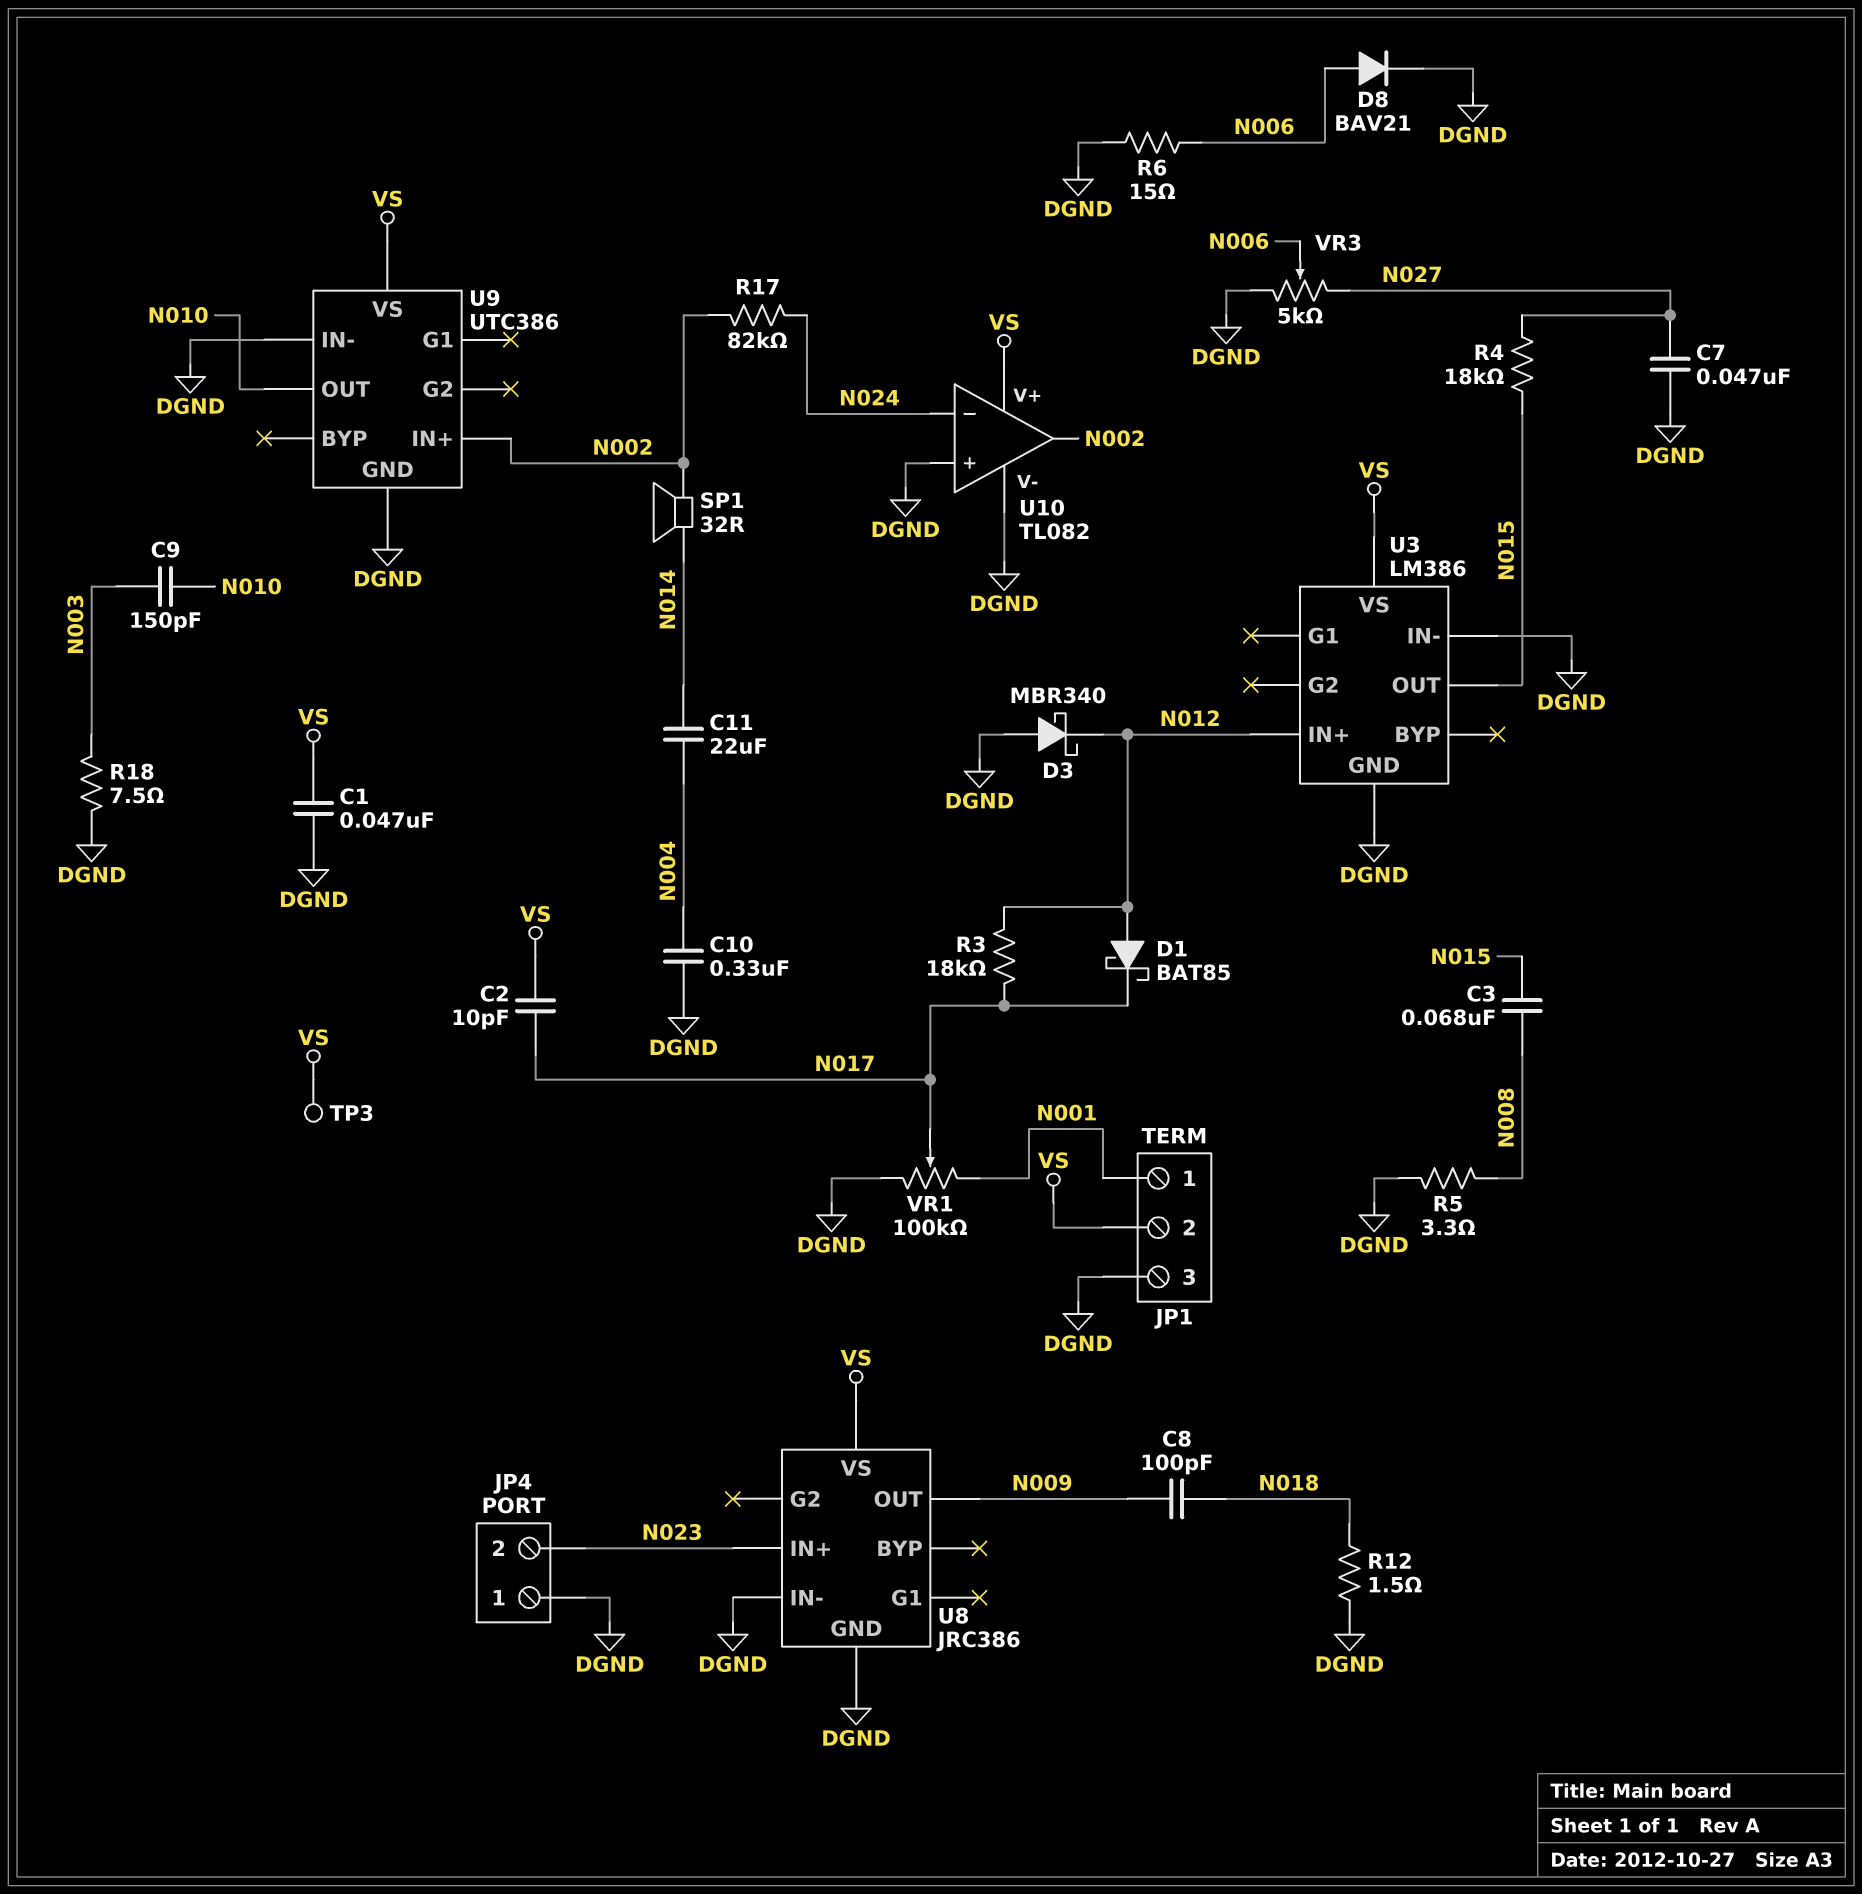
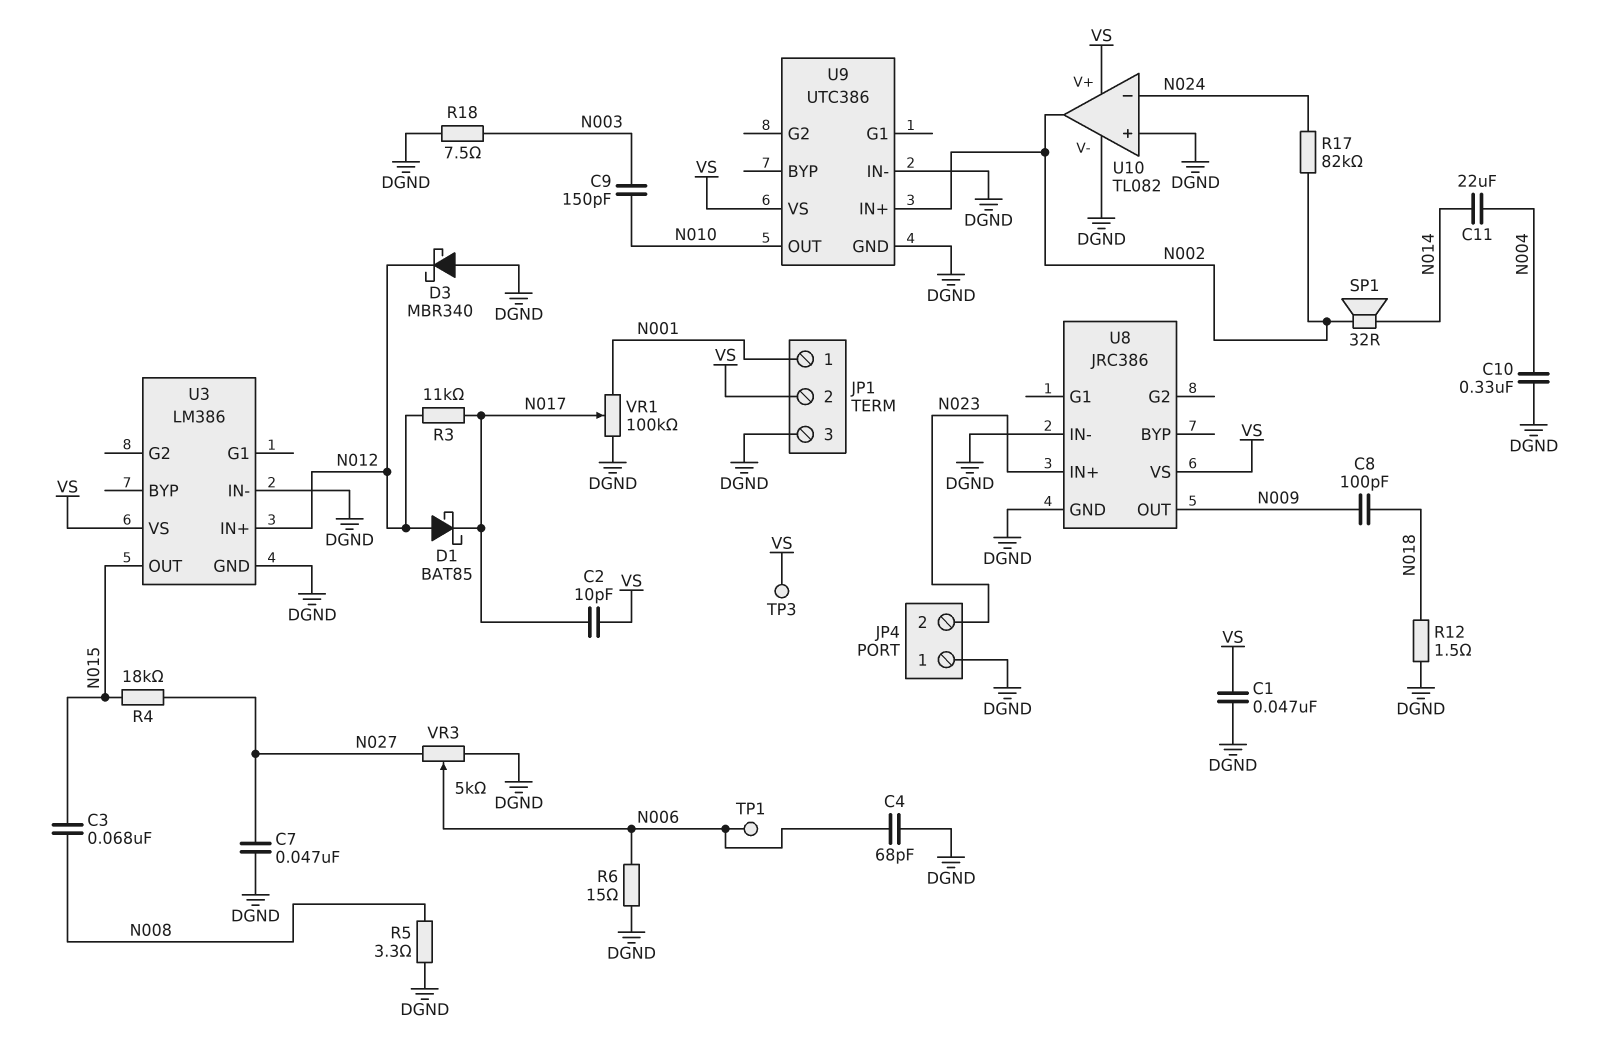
C4: none -> 68pF (DGND, N006)
D8: diode BAV21 (A N006, K DGND) -> none
R3: 18k (N012, N017) -> 11k (N012, N017)
TP1: none -> test point (N006)

